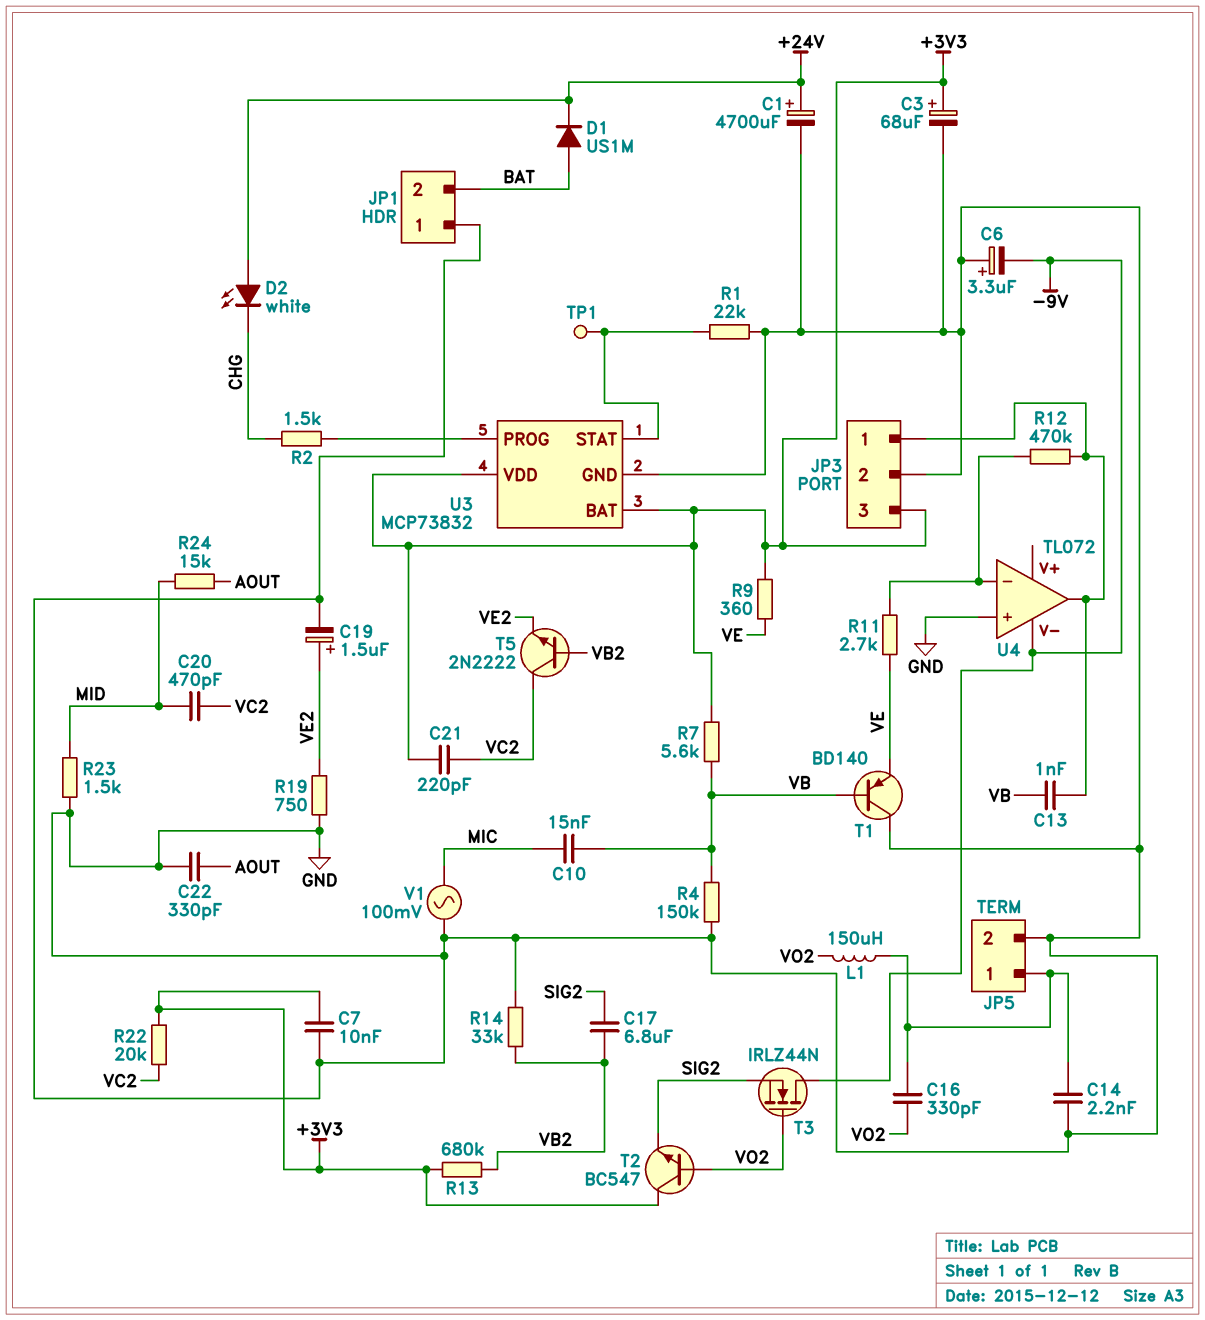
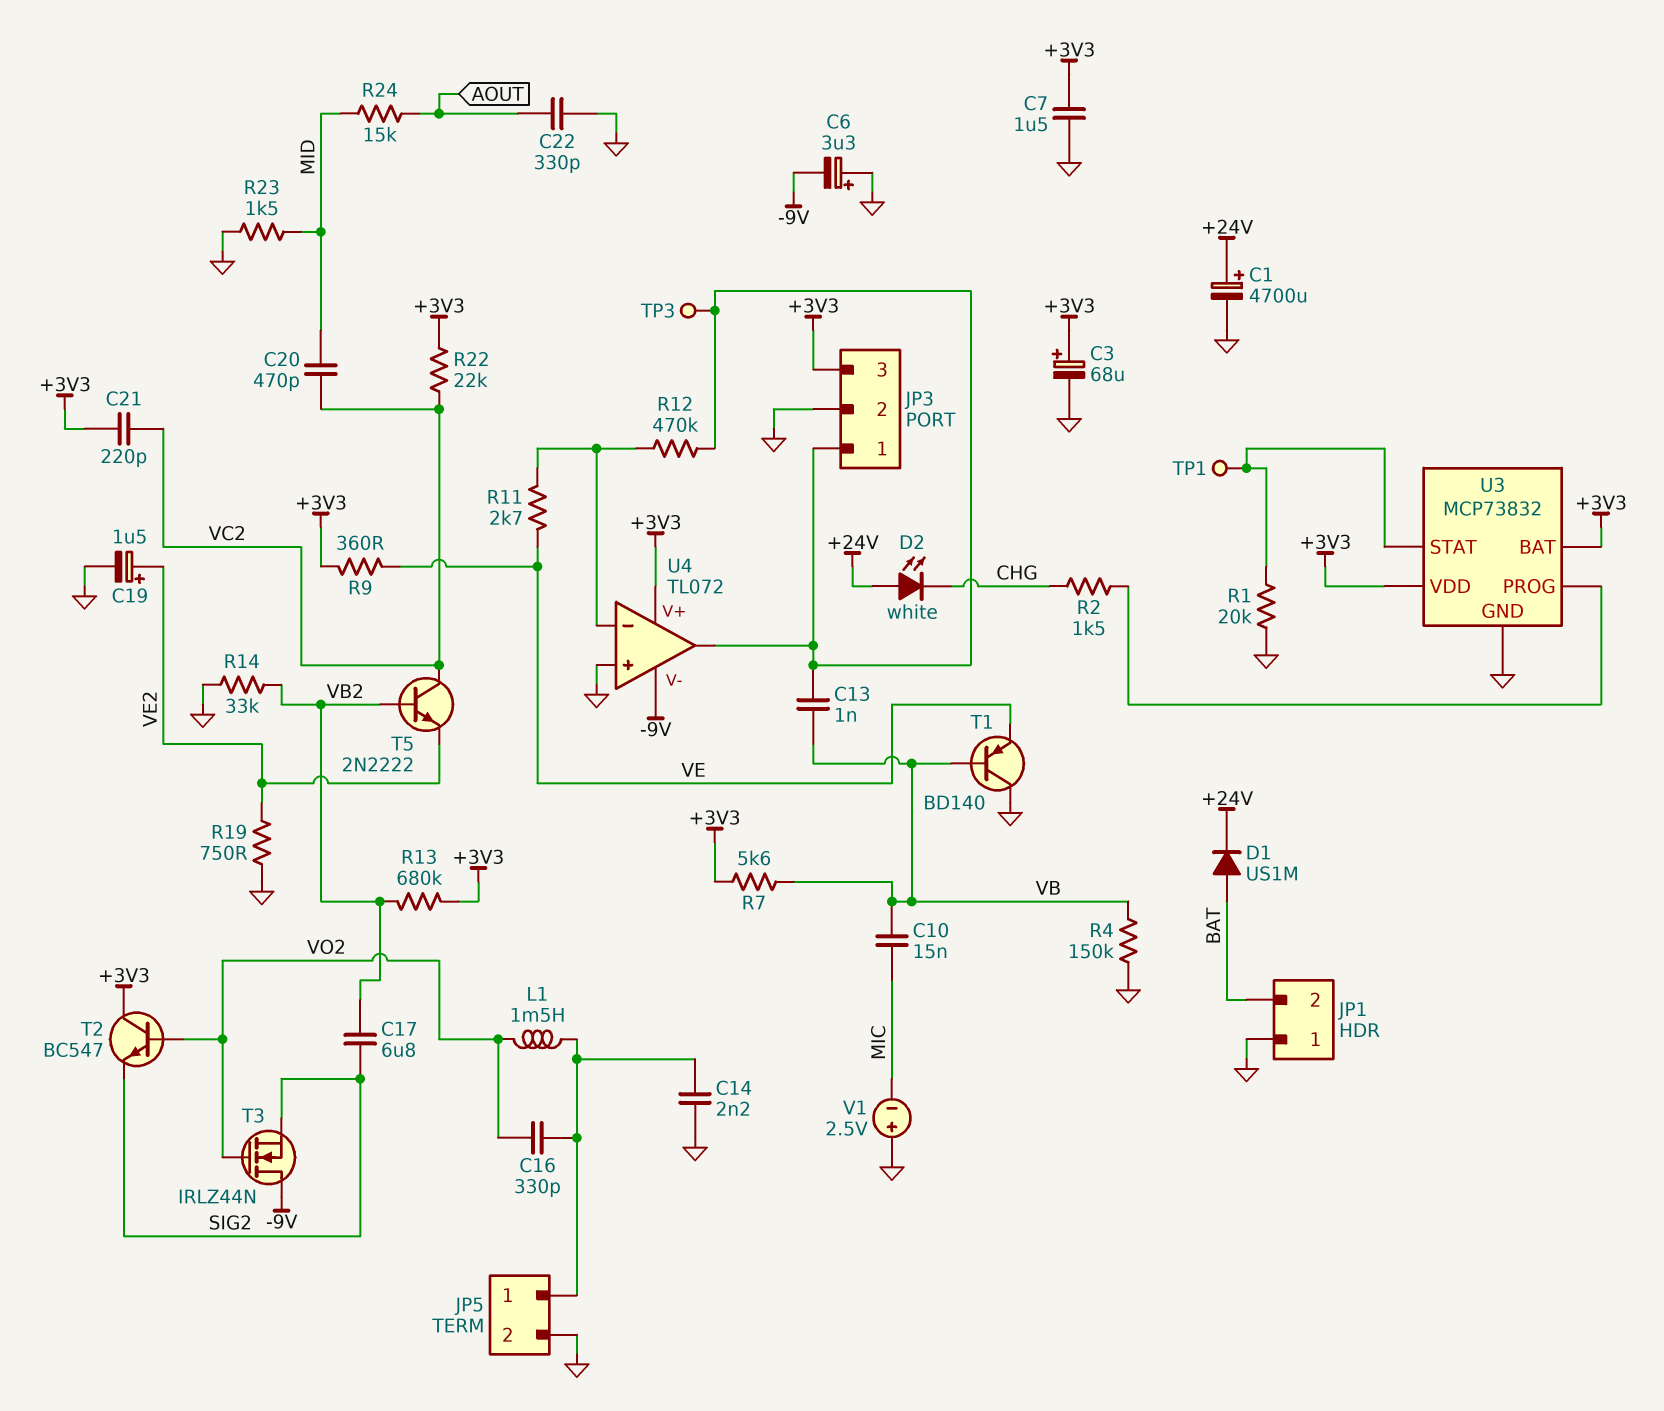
C7: 10nF (+3V3, GND) -> 1.5uF (+3V3, GND)
L1: 150uH (JP5/1, VO2) -> 1.5mH (JP5/1, VO2)
R1: 22k (GND, U3/STAT) -> 20k (GND, U3/STAT)
R22: 20k (+3V3, VC2) -> 22k (+3V3, VC2)
TP3: none -> test point (JP3/1)
U4 pin V+: none -> +3V3
V1: AC 100mV (GND, MIC) -> 2.5V (plus GND, minus MIC)

